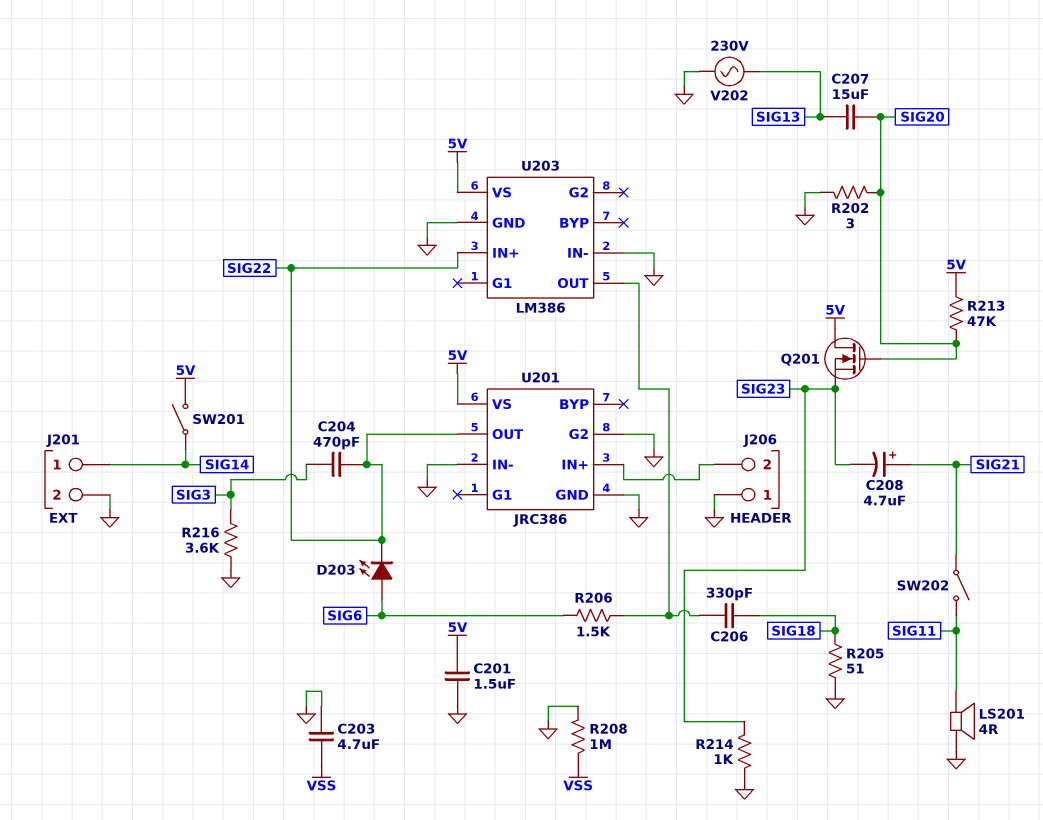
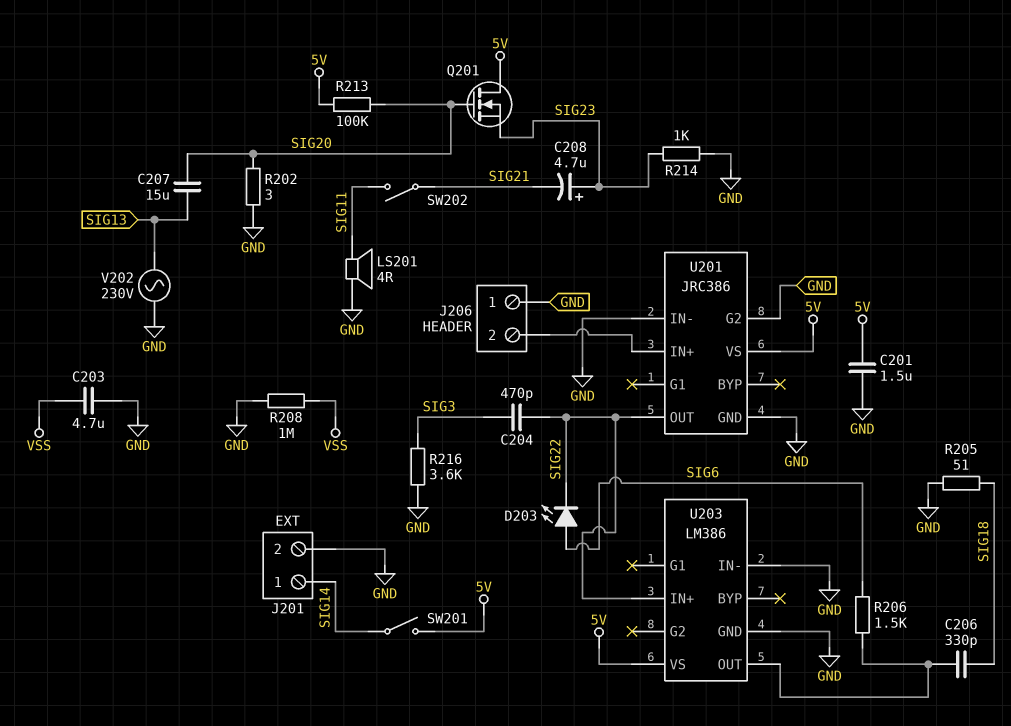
C208: 4.7uF (plus SIG21, minus SIG23) -> 4.7uF (plus SIG23, minus SIG21)
R213: 47k (5V, SIG20) -> 100k (5V, SIG20)

